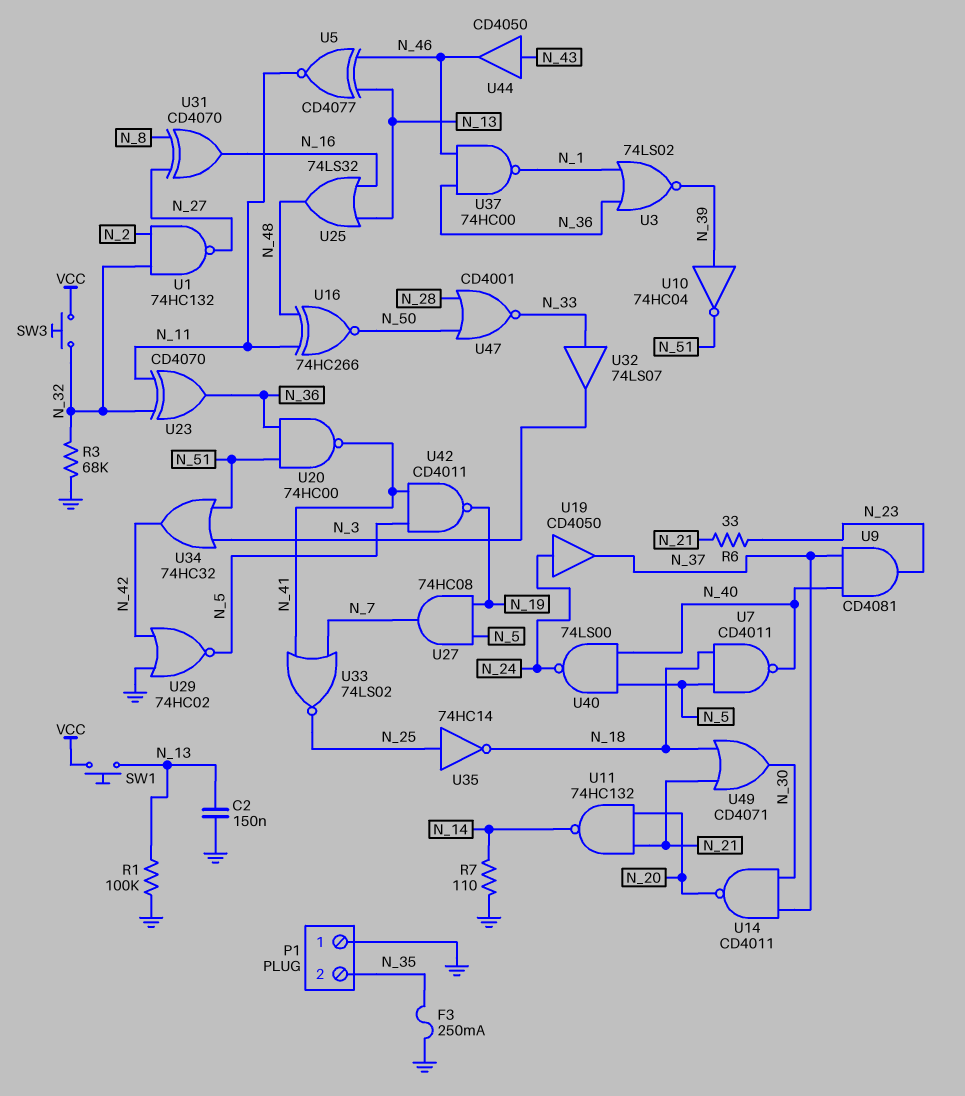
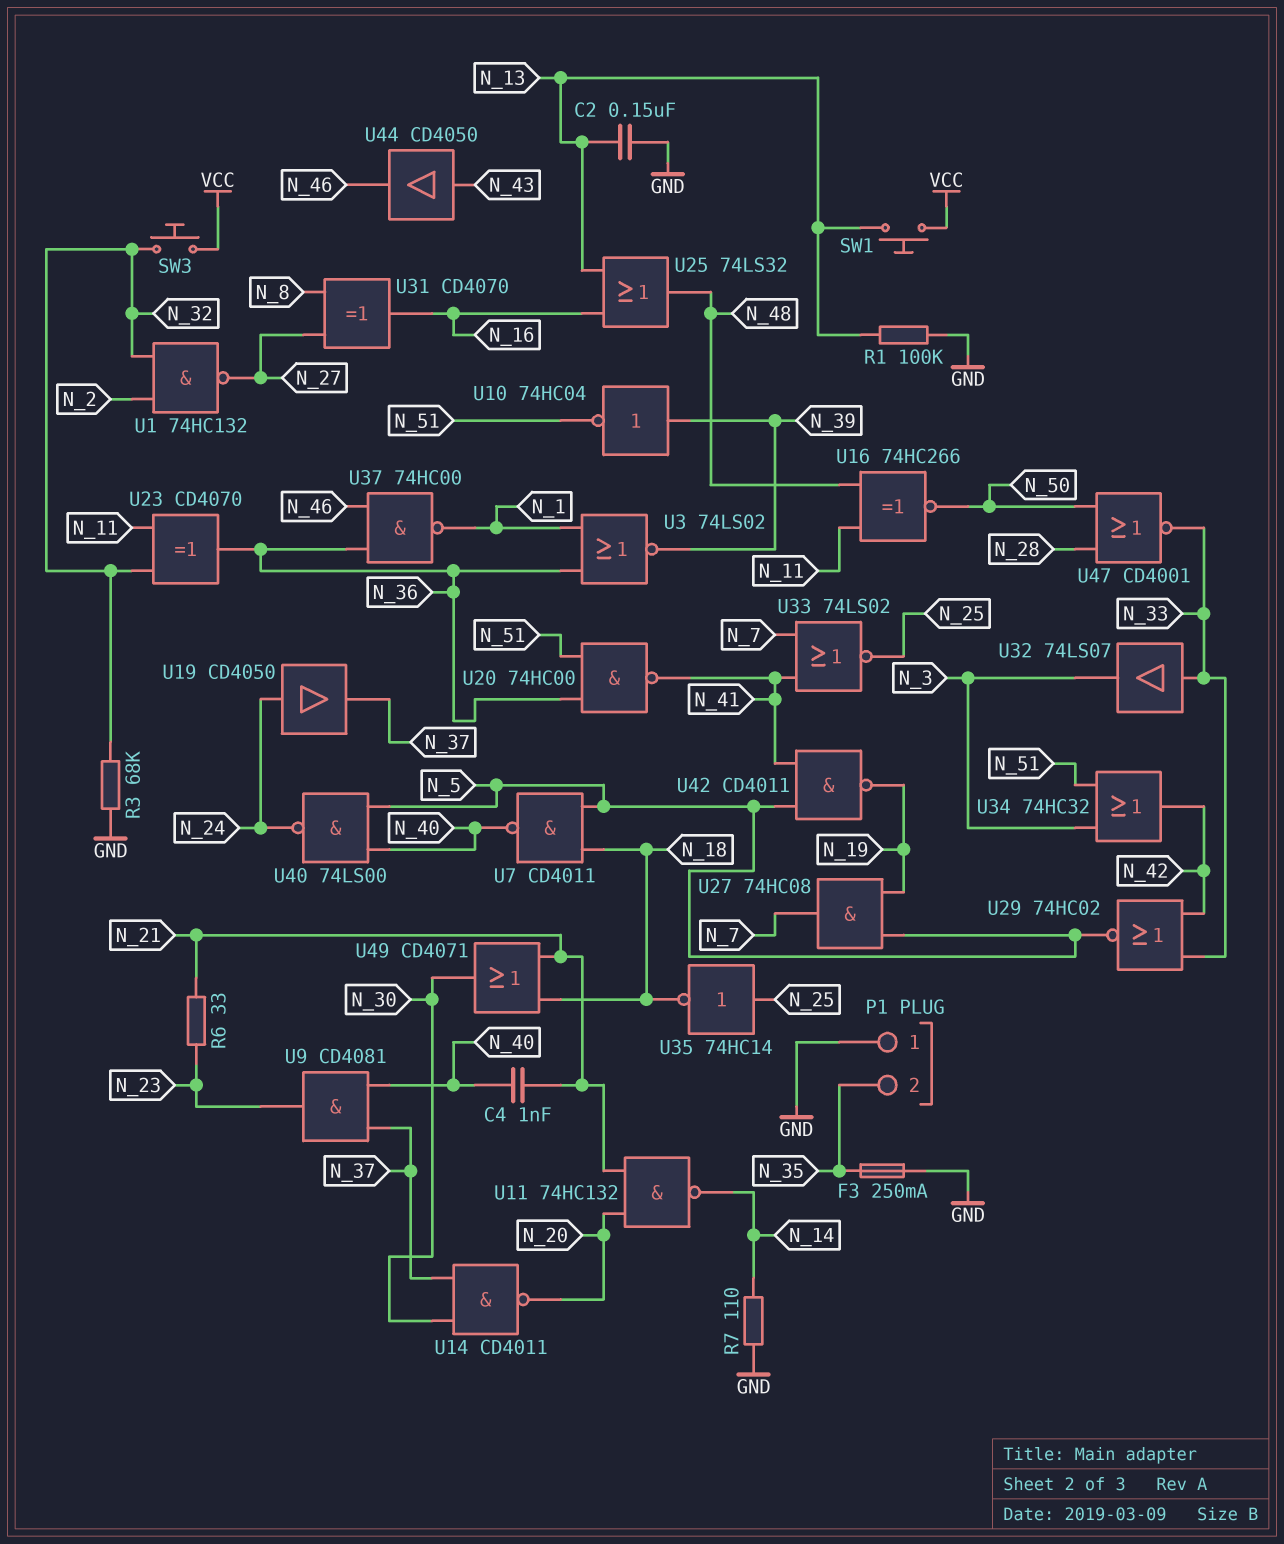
C4: none -> 1nF (N_21, N_40)
U5: XNOR CD4077 (in N_13, in N_46, out N_11) -> none
U29: NOR 74HC02 (in GND, in N_42, out N_5) -> NOR 74HC02 (in N_33, in N_42, out N_5)

